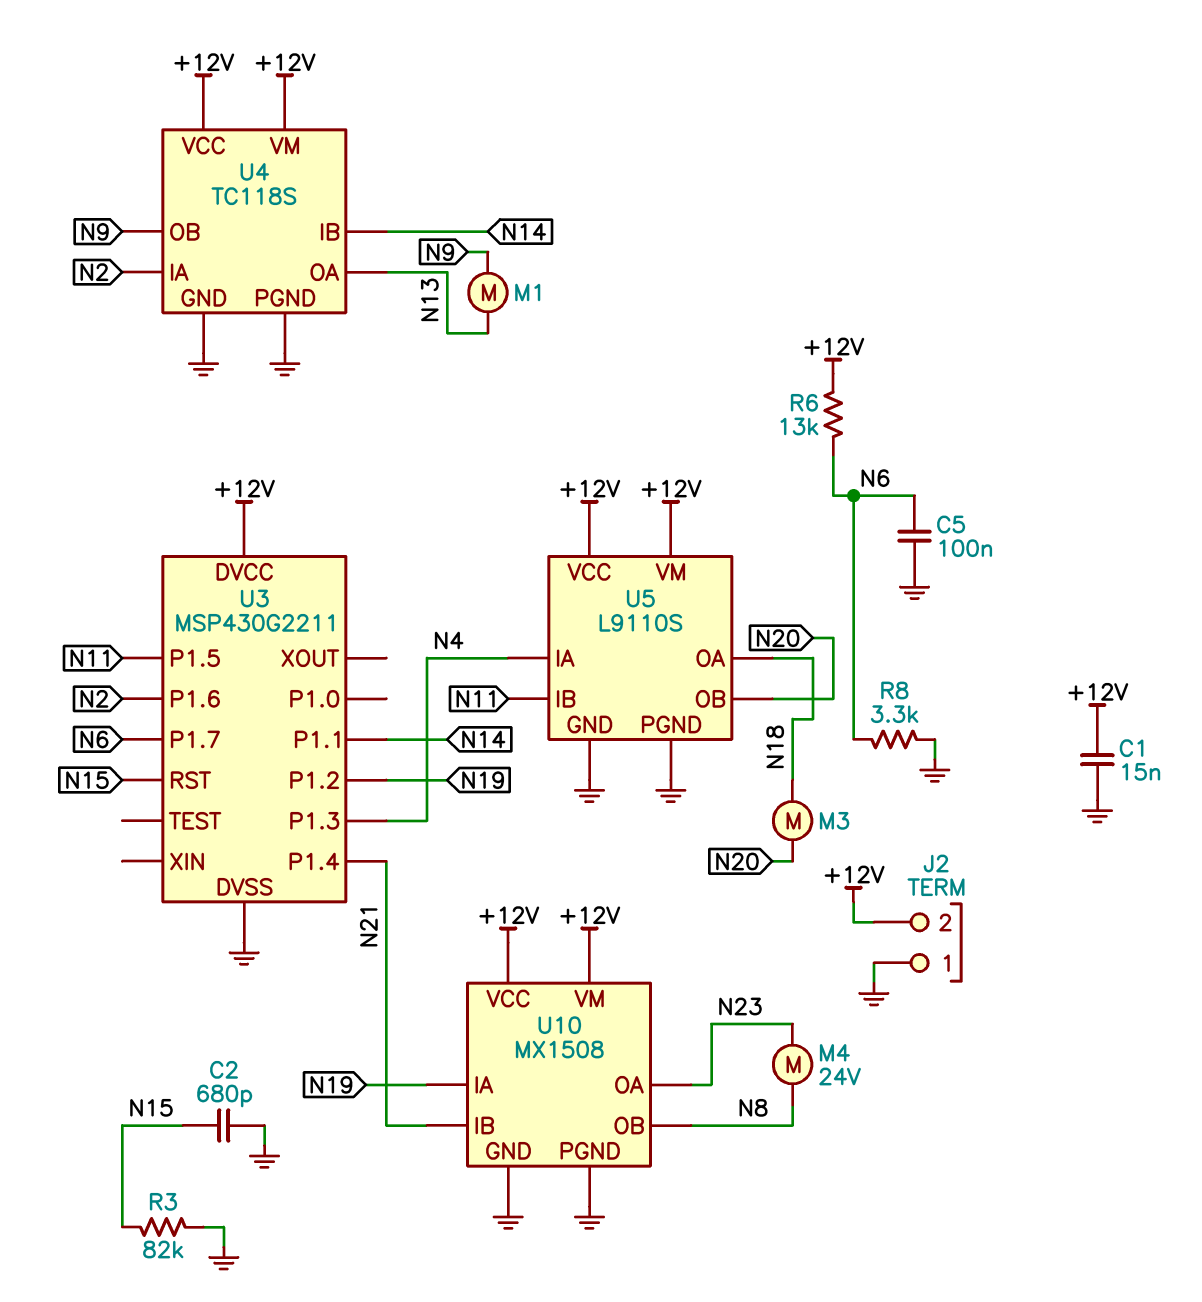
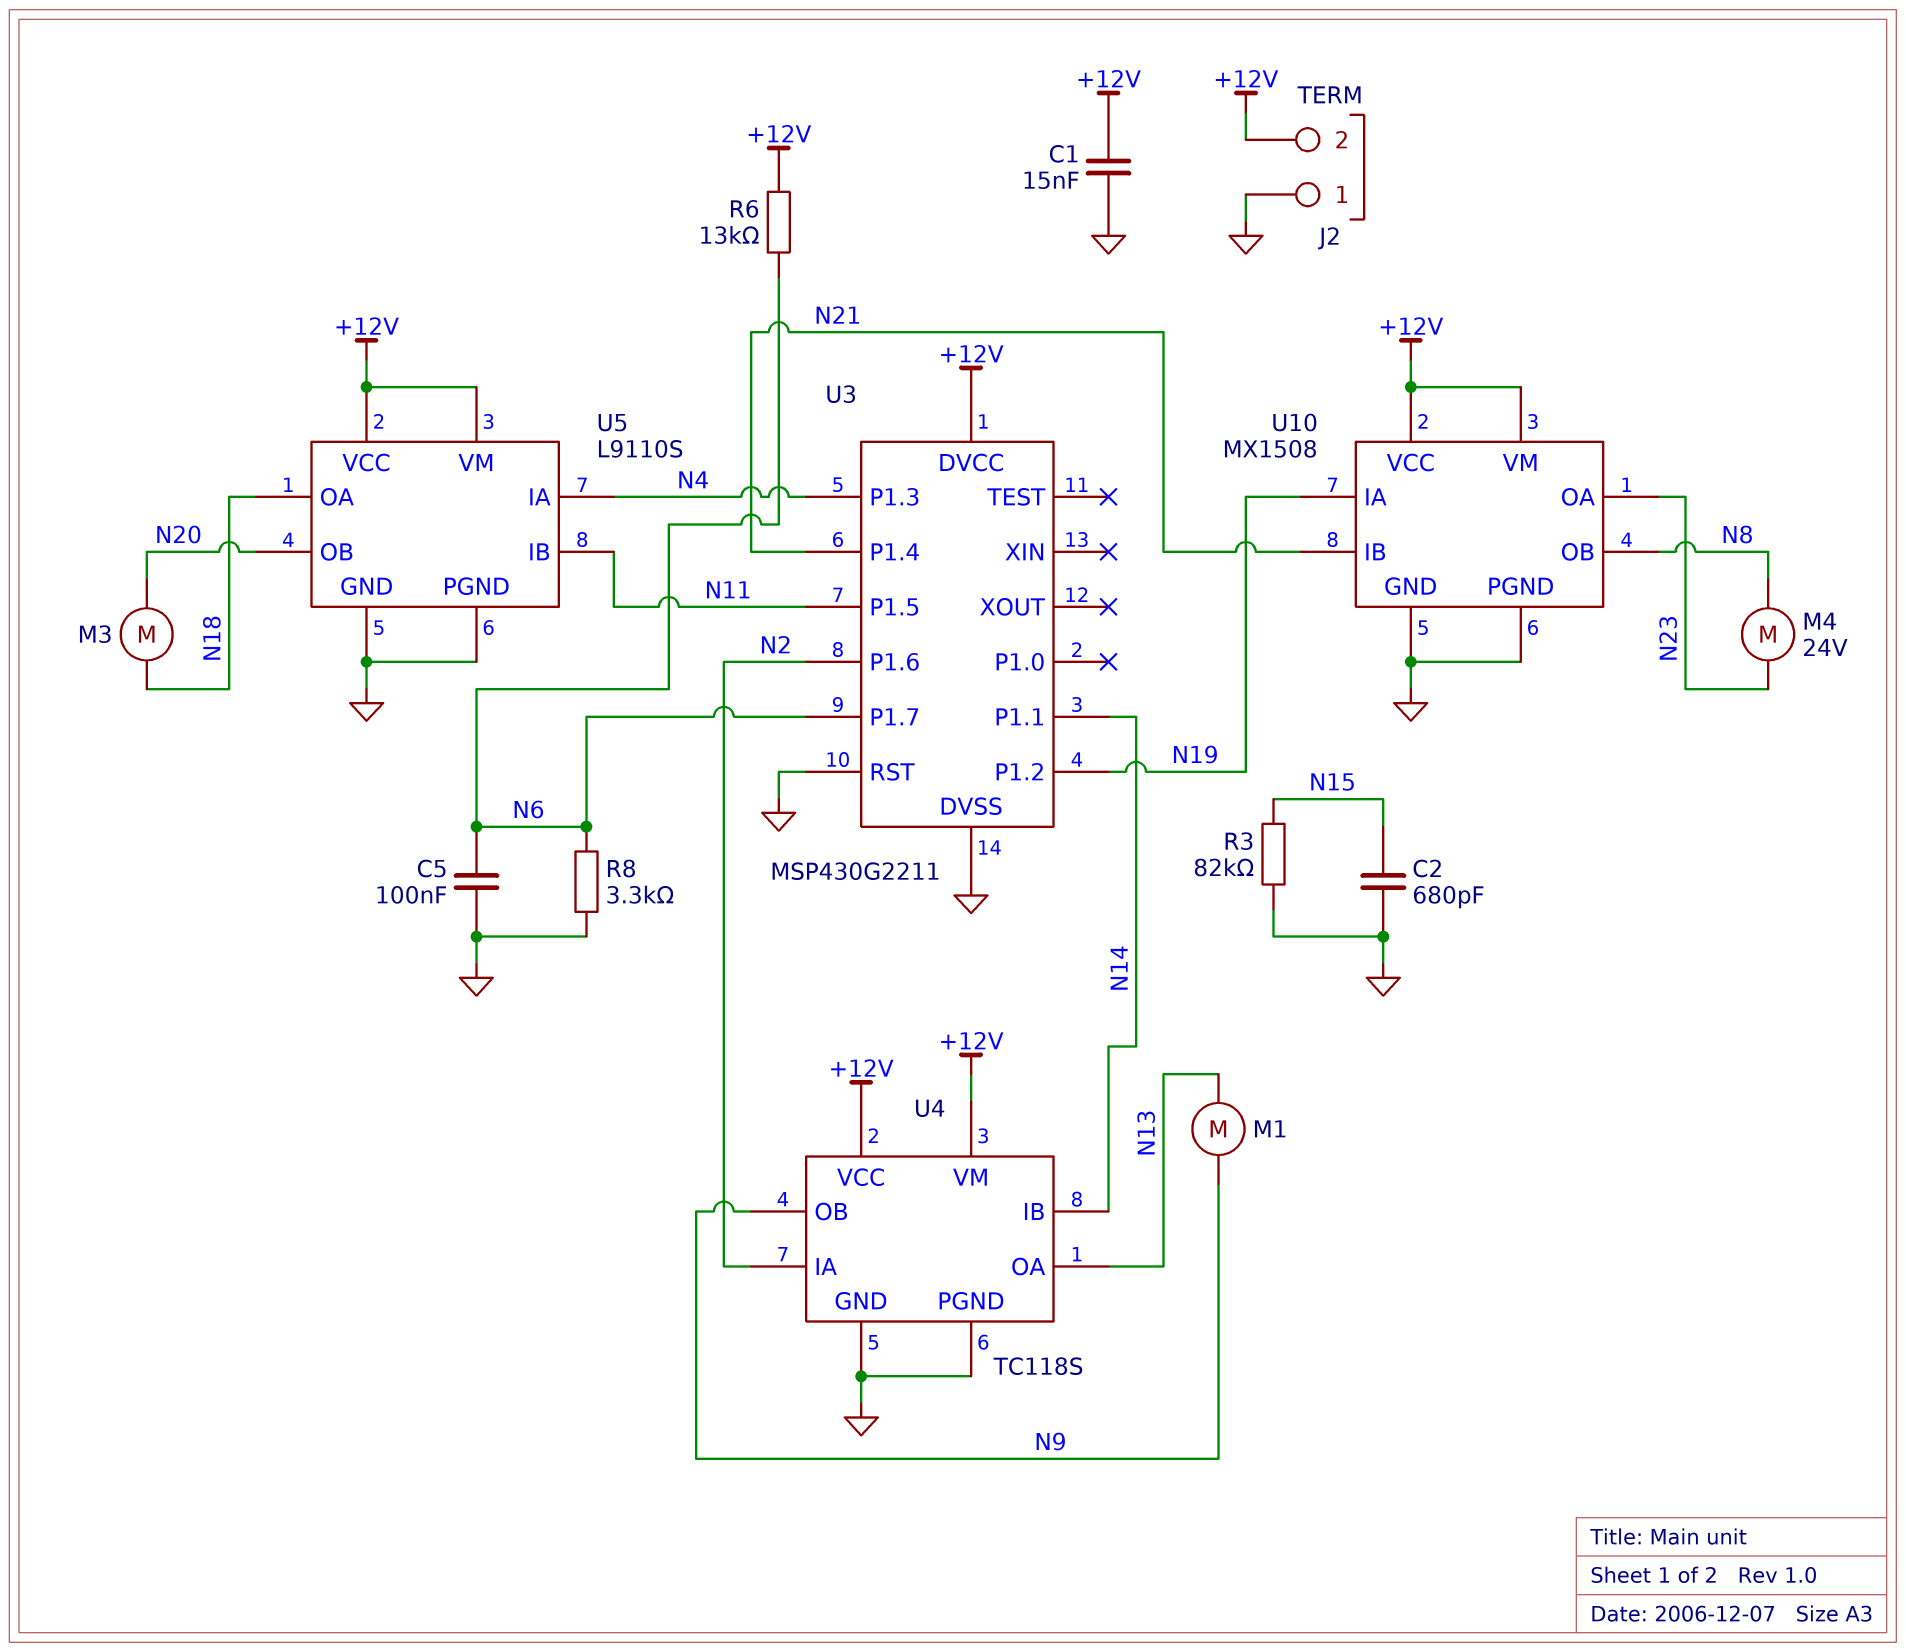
U3 pin RST: N15 -> GND

